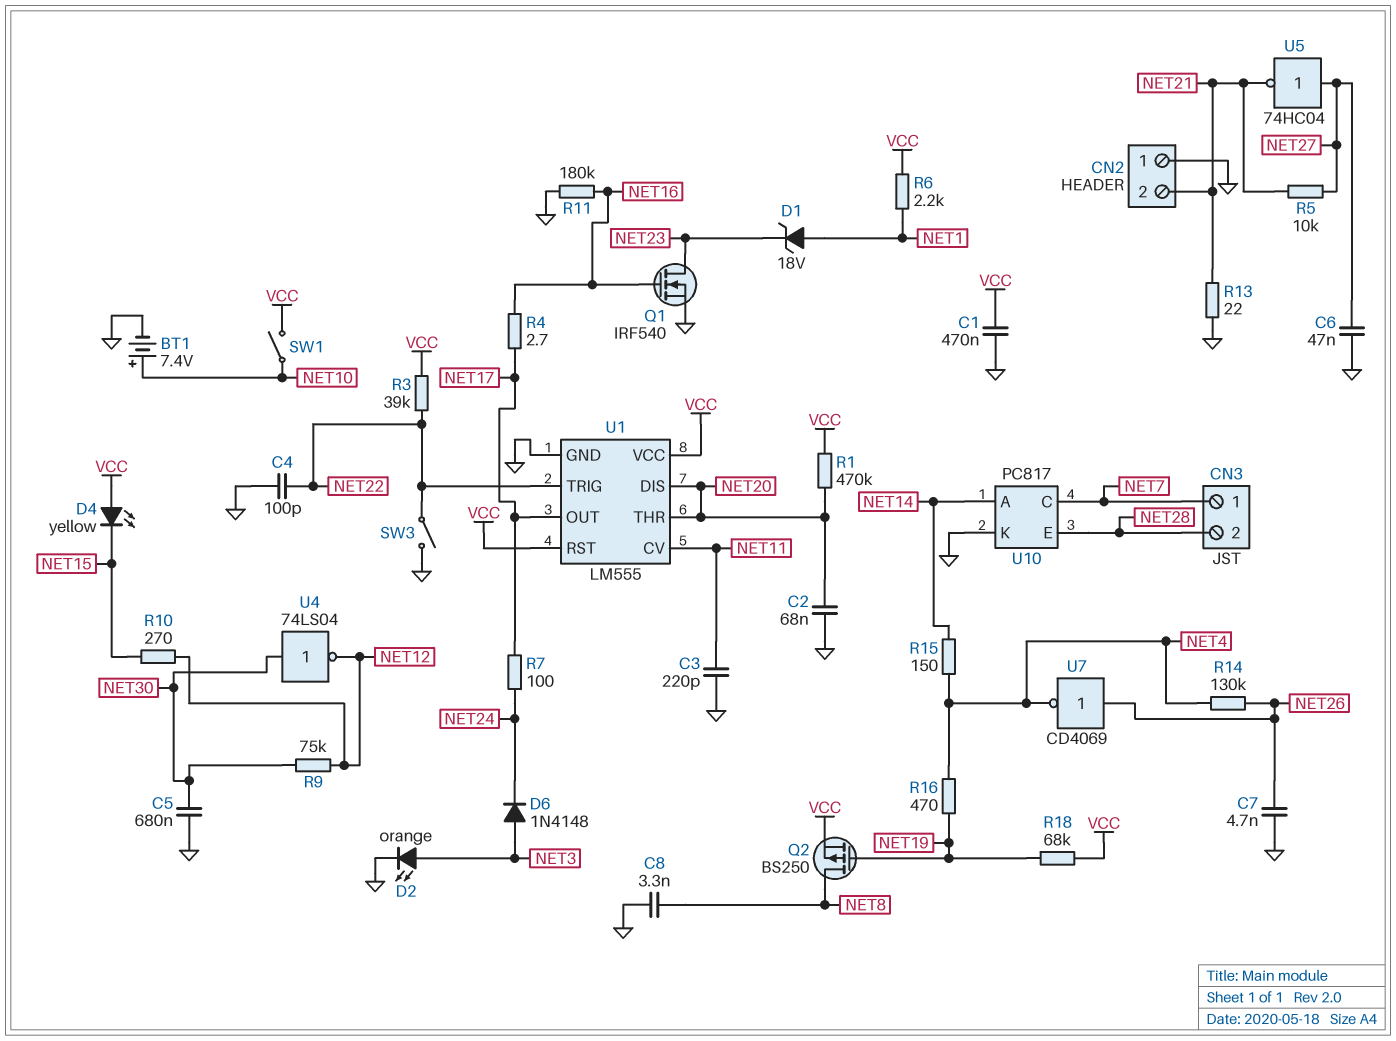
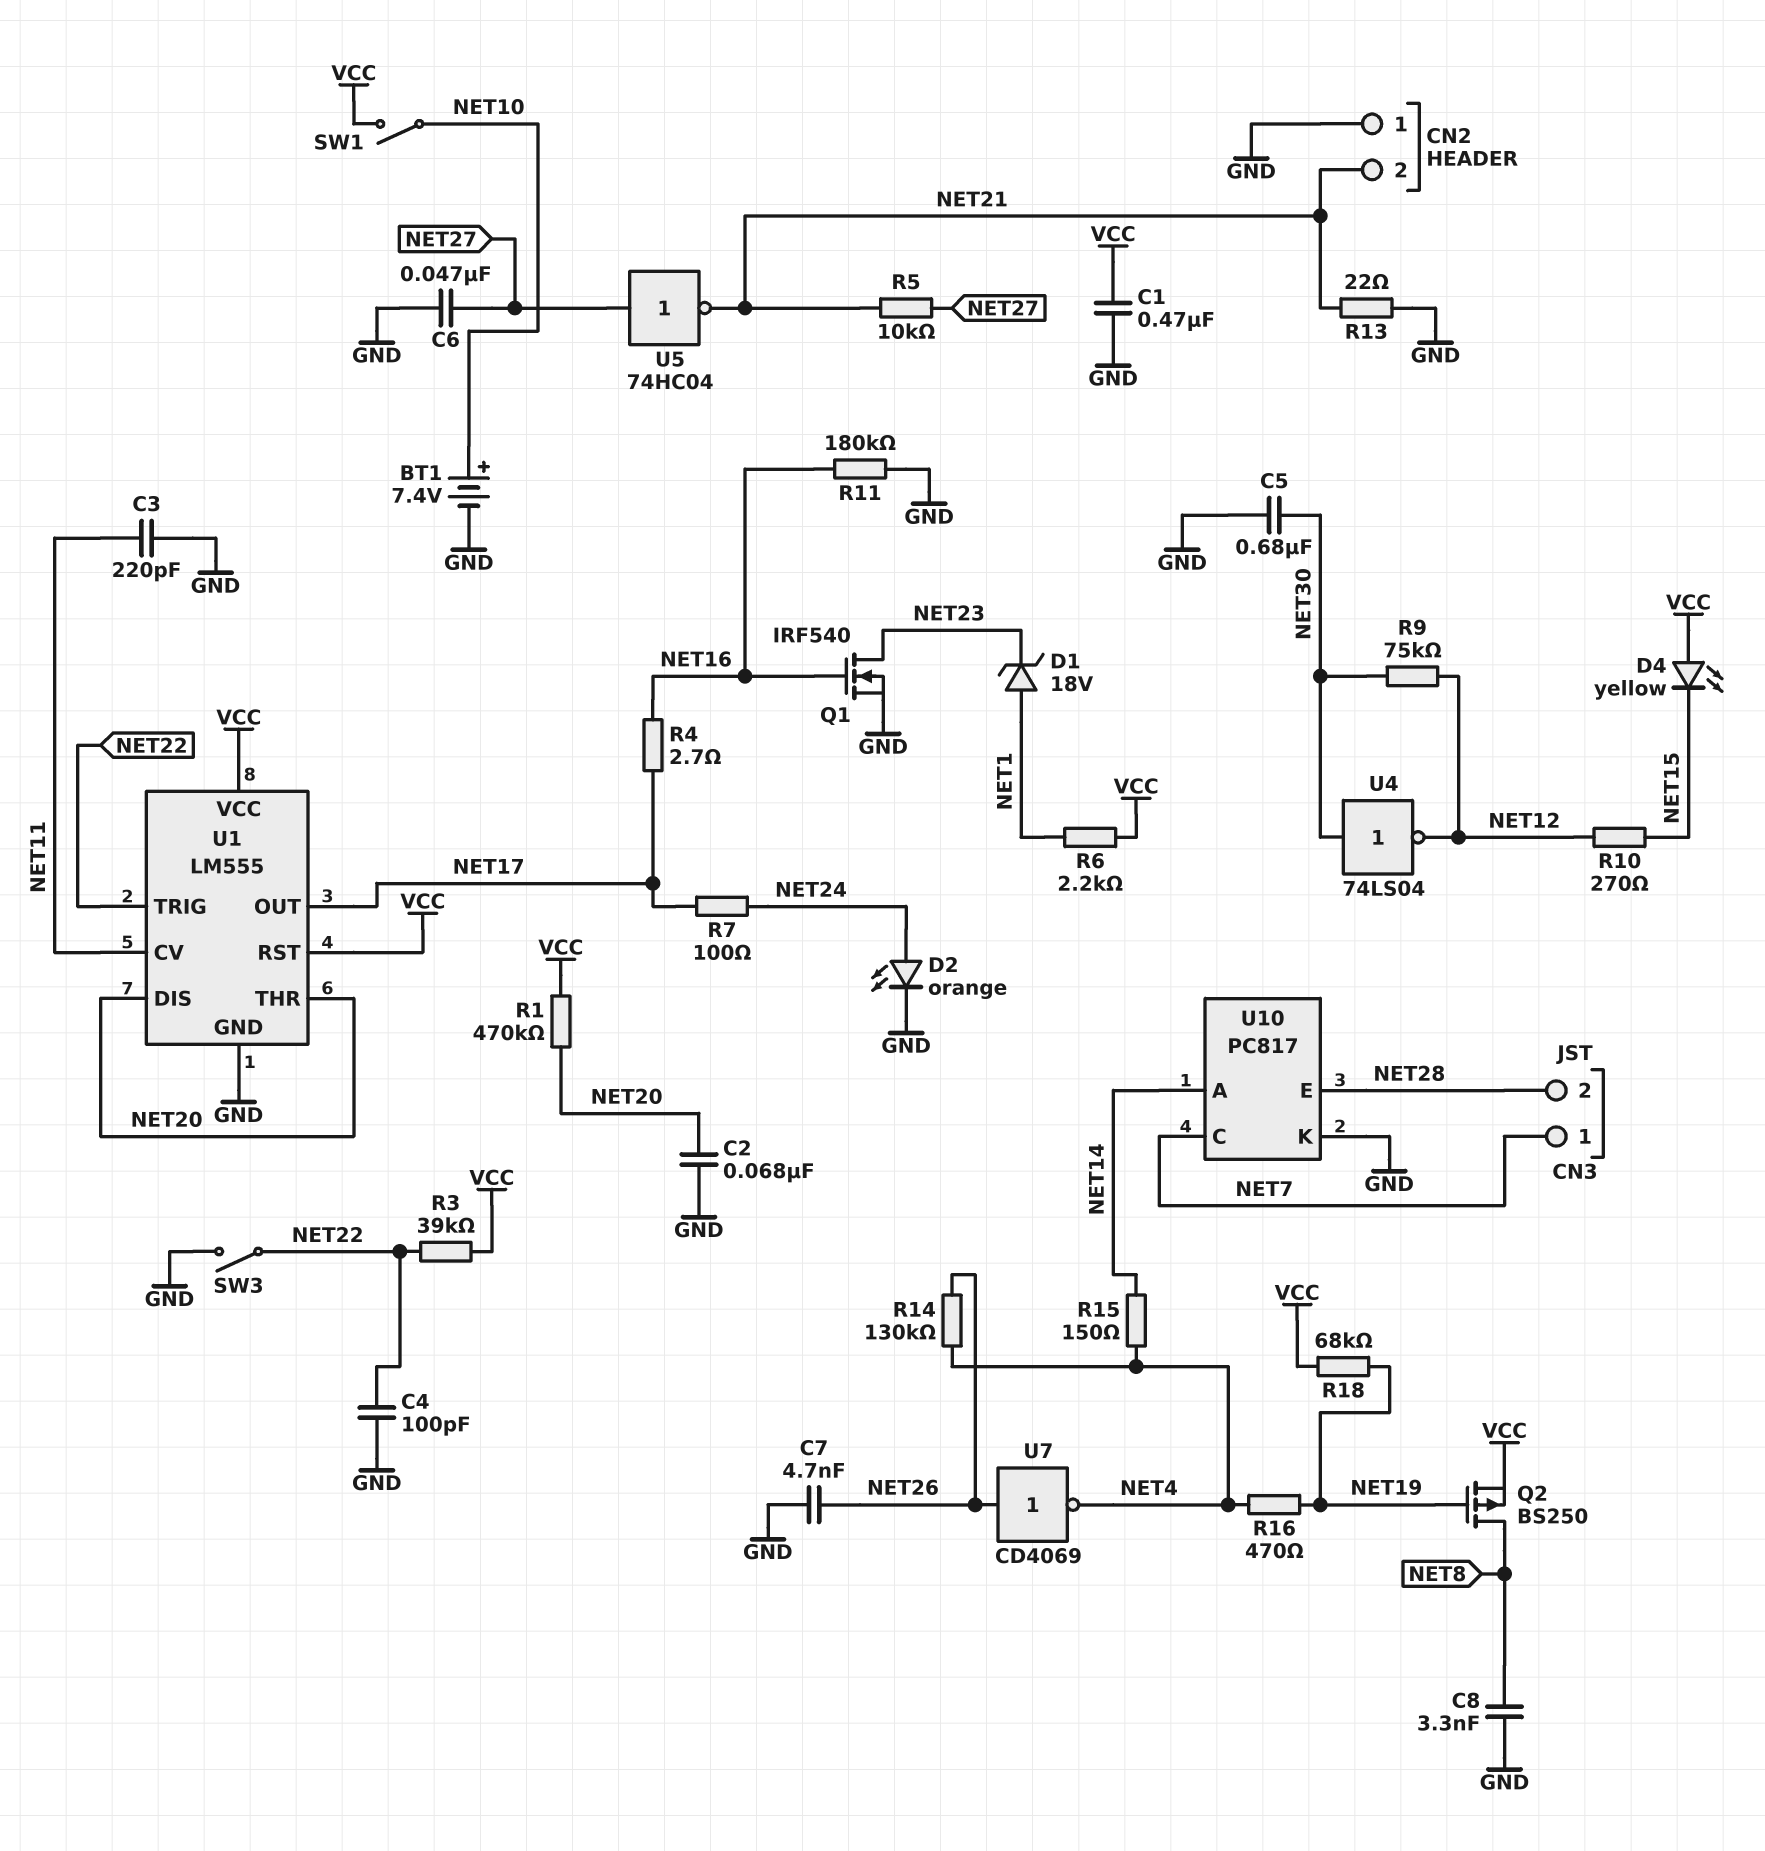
D2: LED orange (A NET3, K GND) -> LED orange (A NET24, K GND)
D6: diode 1N4148 (A NET3, K NET24) -> none

